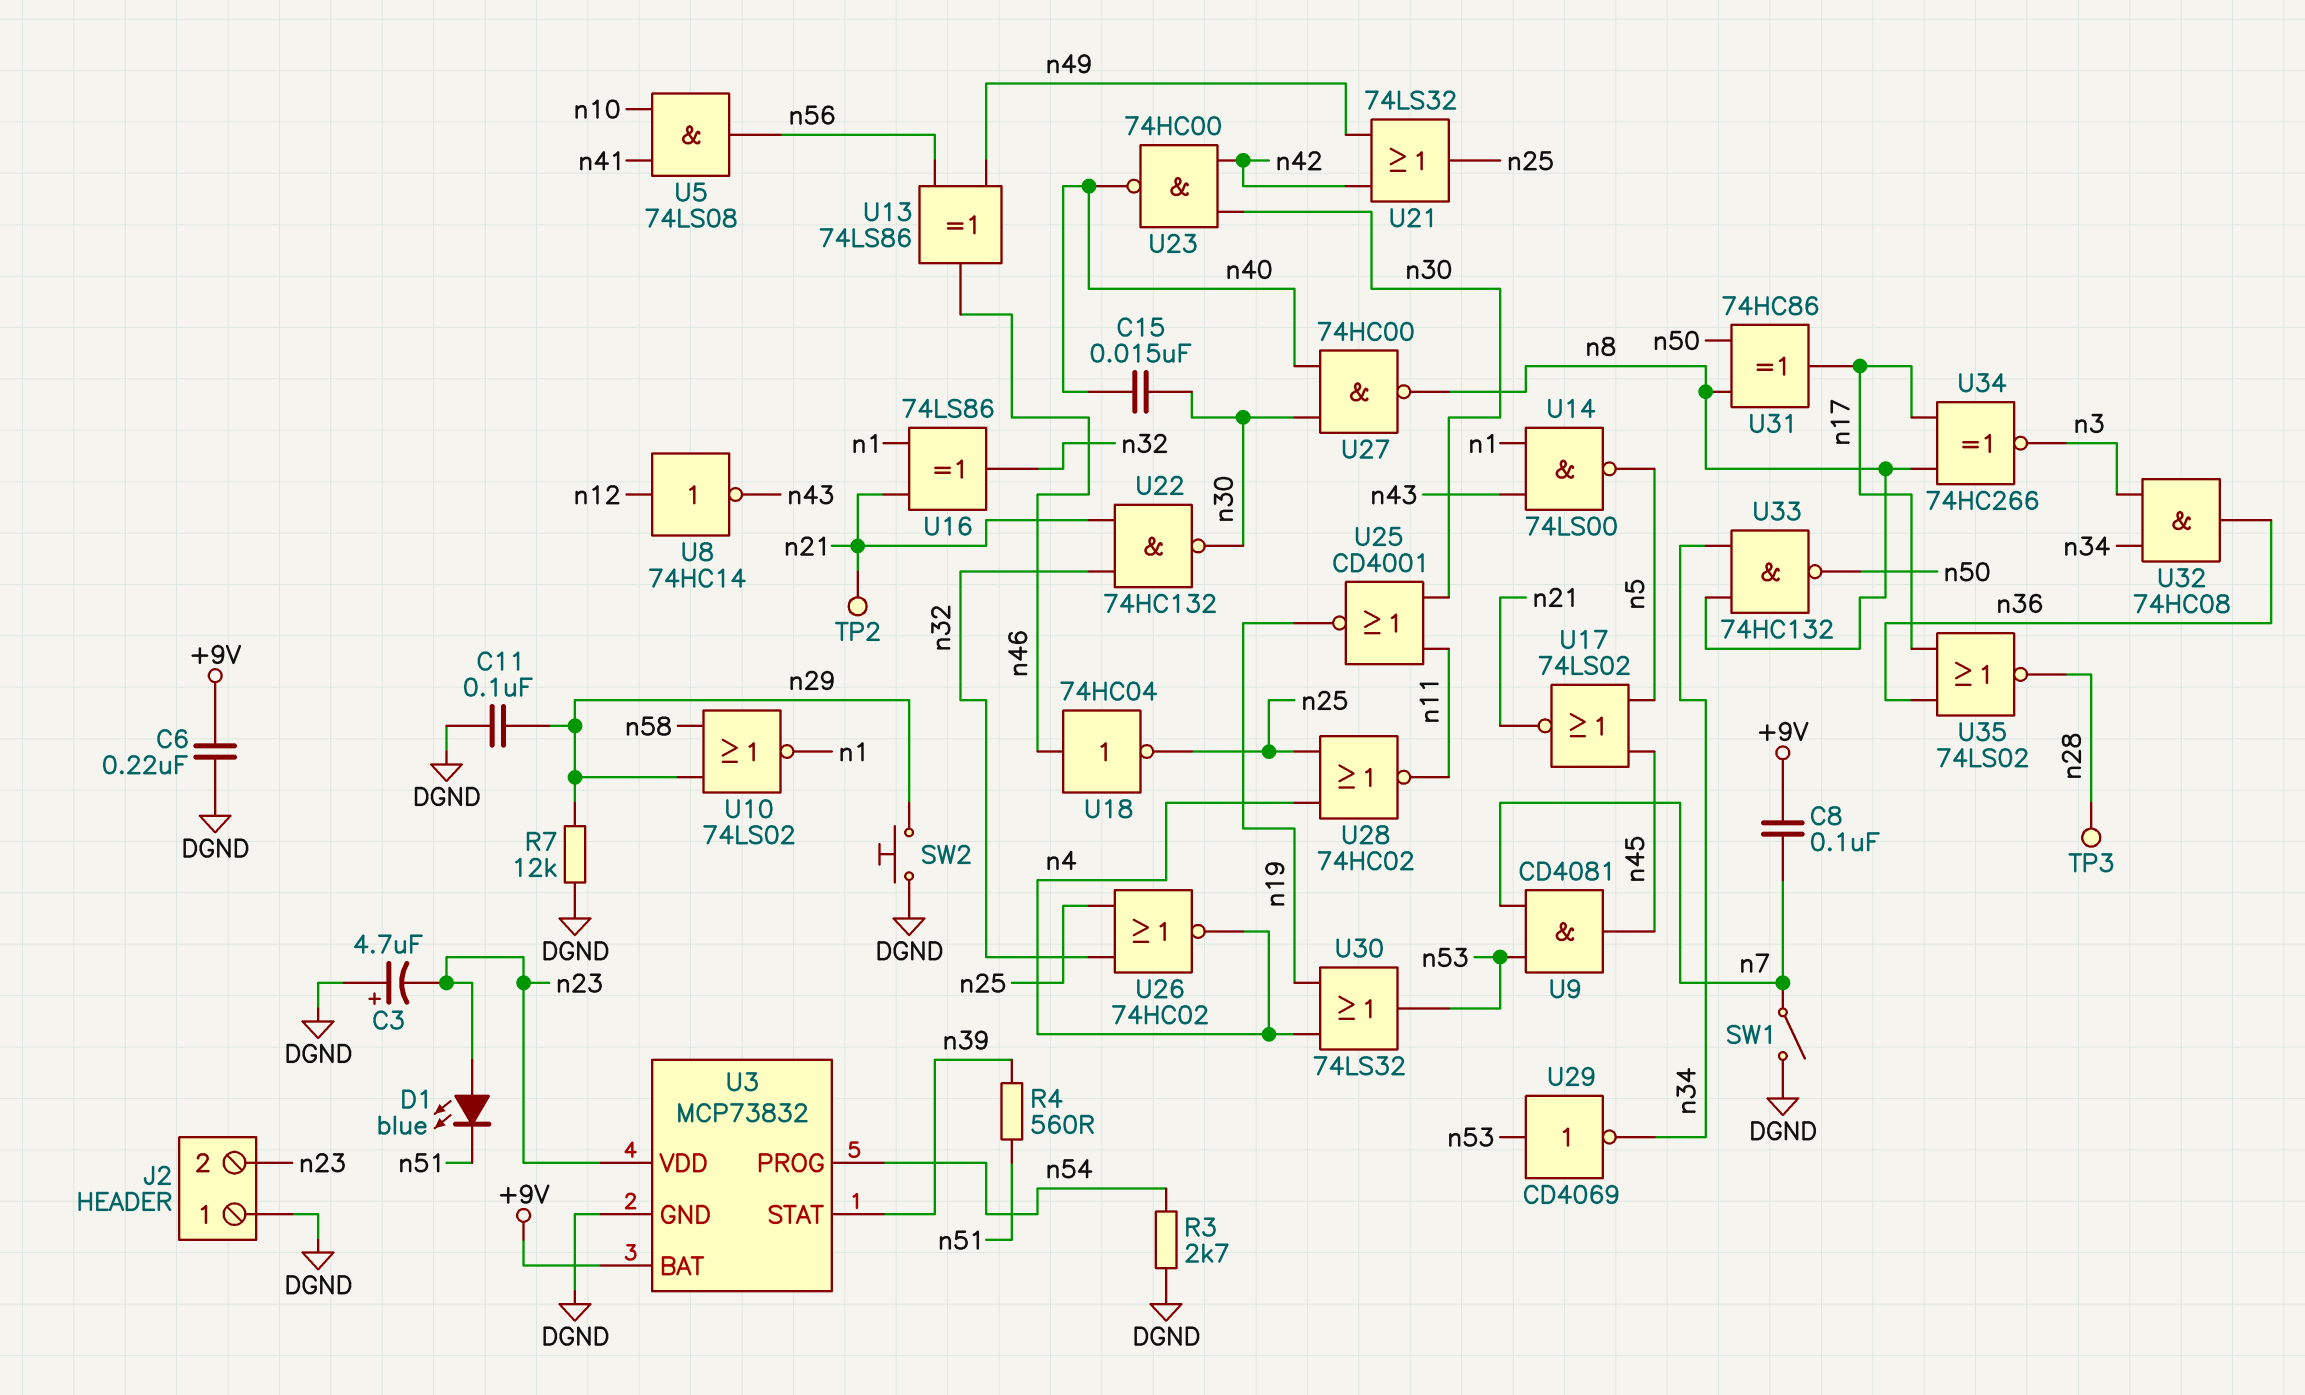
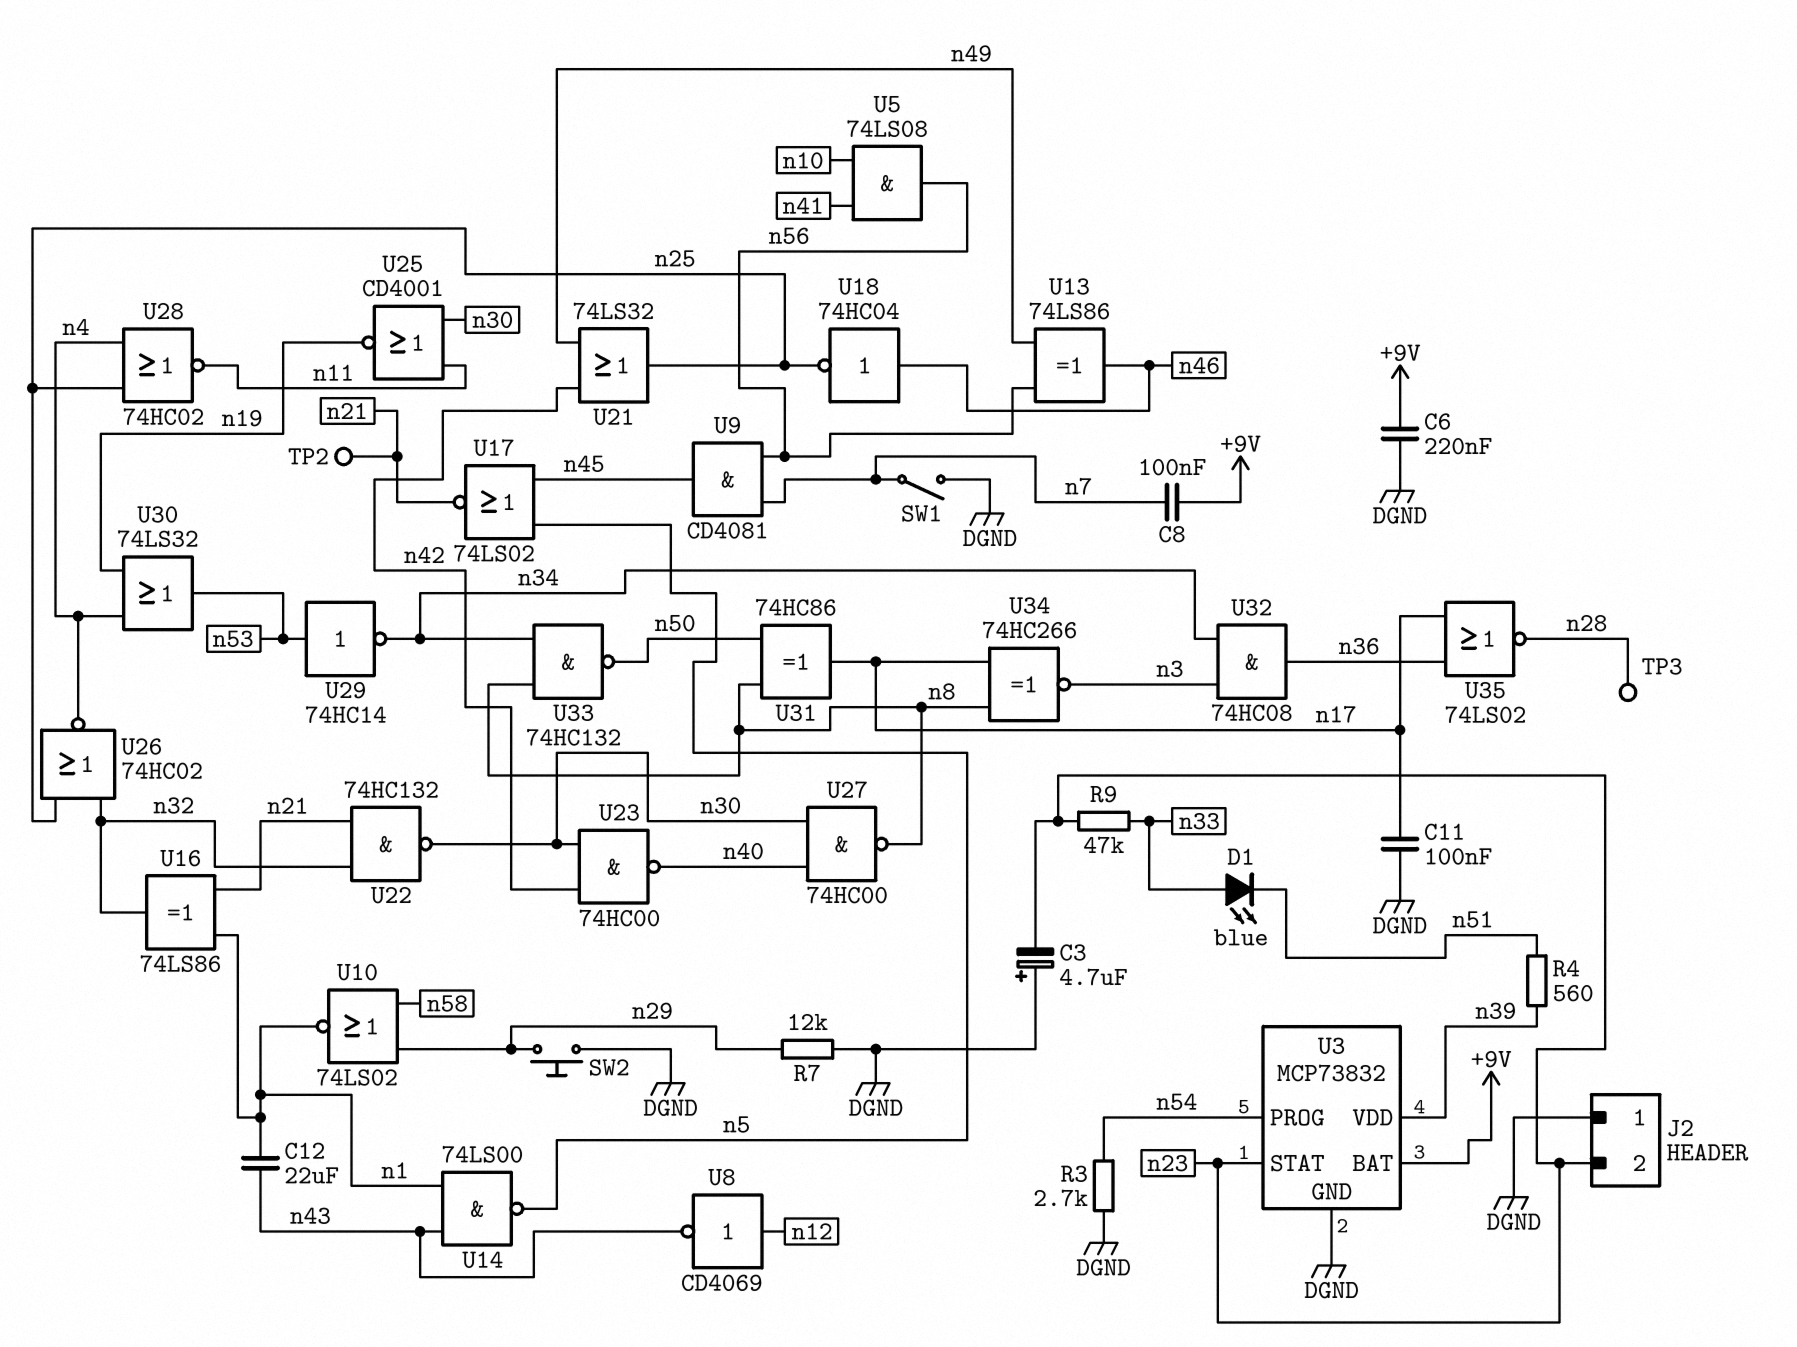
C11: 100nF (DGND, n29) -> 100nF (DGND, n17)
C12: none -> 22uF (n1, n43)
C15: 15nF (n30, n40) -> none
D1: LED blue (A n23, K n51) -> LED blue (A n33, K n51)
R9: none -> 47k (n23, n33)
U3 pin STAT: n39 -> n23
U3 pin VDD: n23 -> n39
U8: NOT 74HC14 (in n12, out n43) -> NOT CD4069 (in n12, out n43)
U9: AND CD4081 (in n7, in n53, out n45) -> AND CD4081 (in n7, in n56, out n45)
U29: NOT CD4069 (in n53, out n34) -> NOT 74HC14 (in n53, out n34)

